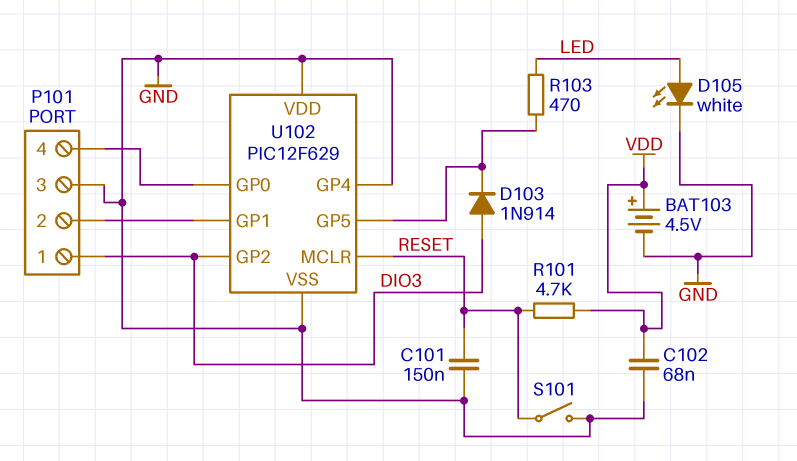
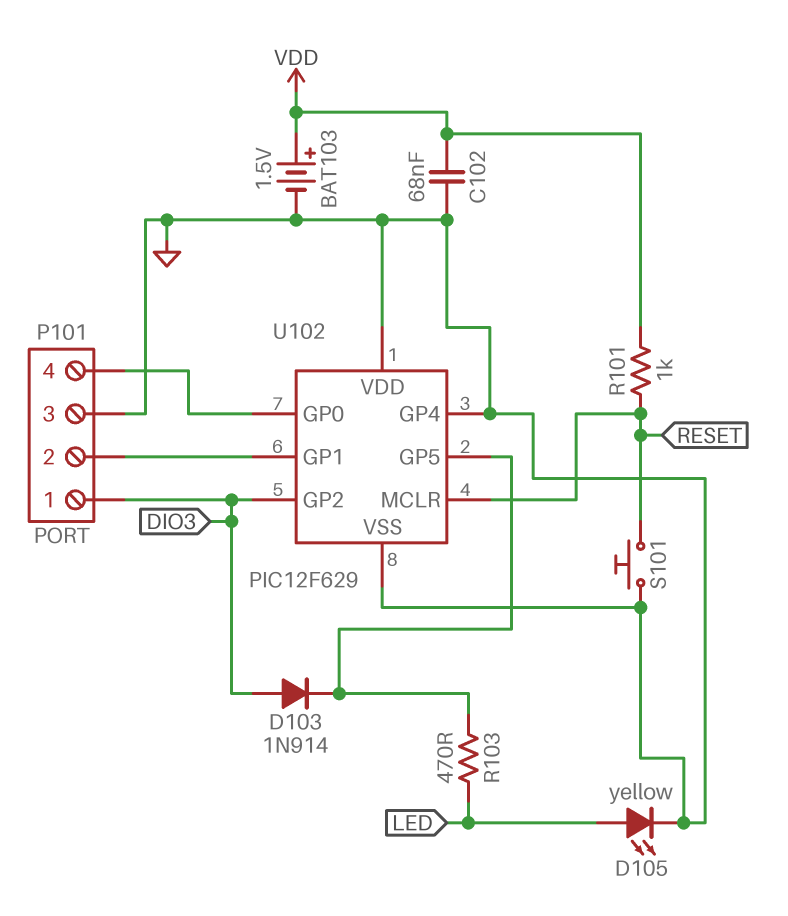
BAT103: 4.5V (plus VDD, minus GND) -> 1.5V (plus VDD, minus GND)
C101: 150nF (GND, RESET) -> none
D105: LED white (A LED, K GND) -> LED yellow (A LED, K GND)
R101: 4.7k (RESET, VDD) -> 1k (RESET, VDD)
S101: switch (GND, RESET) -> button (GND, RESET)

